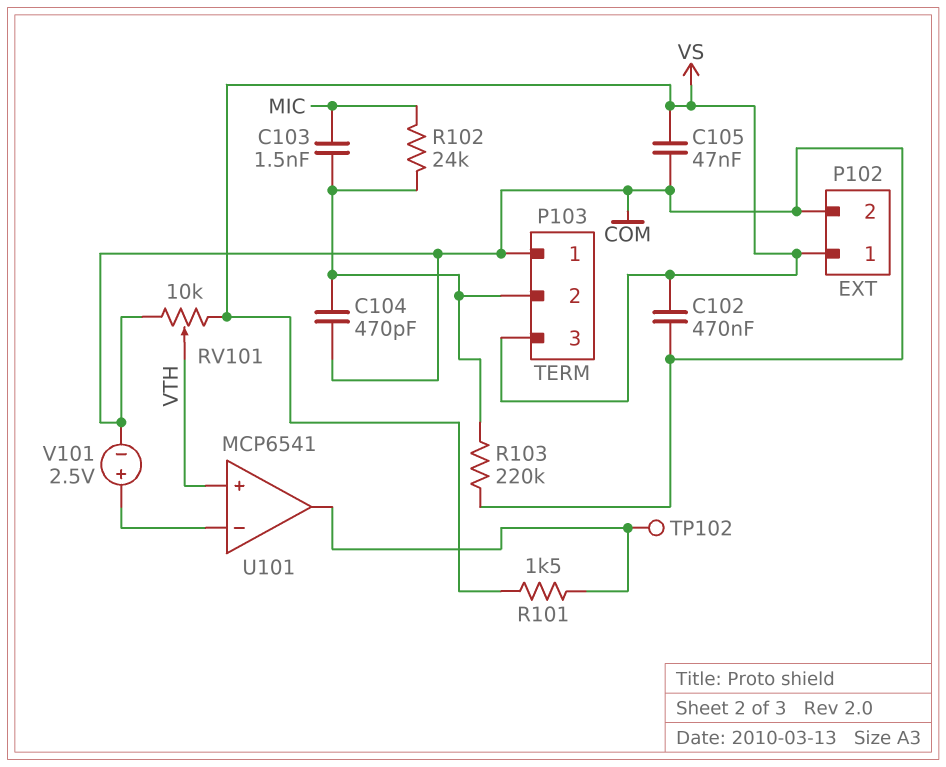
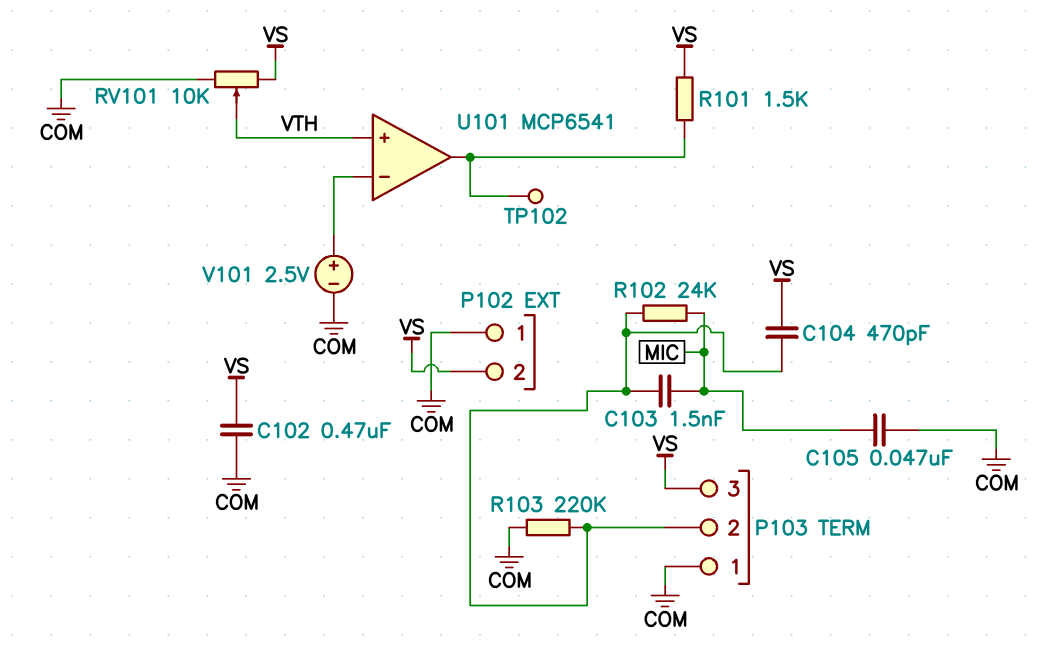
C104: 470pF (COM, P103/2) -> 470pF (P103/2, VS)
C105: 47nF (COM, VS) -> 47nF (COM, MIC)
P102 pin 1: VS -> COM
P102 pin 2: COM -> VS

